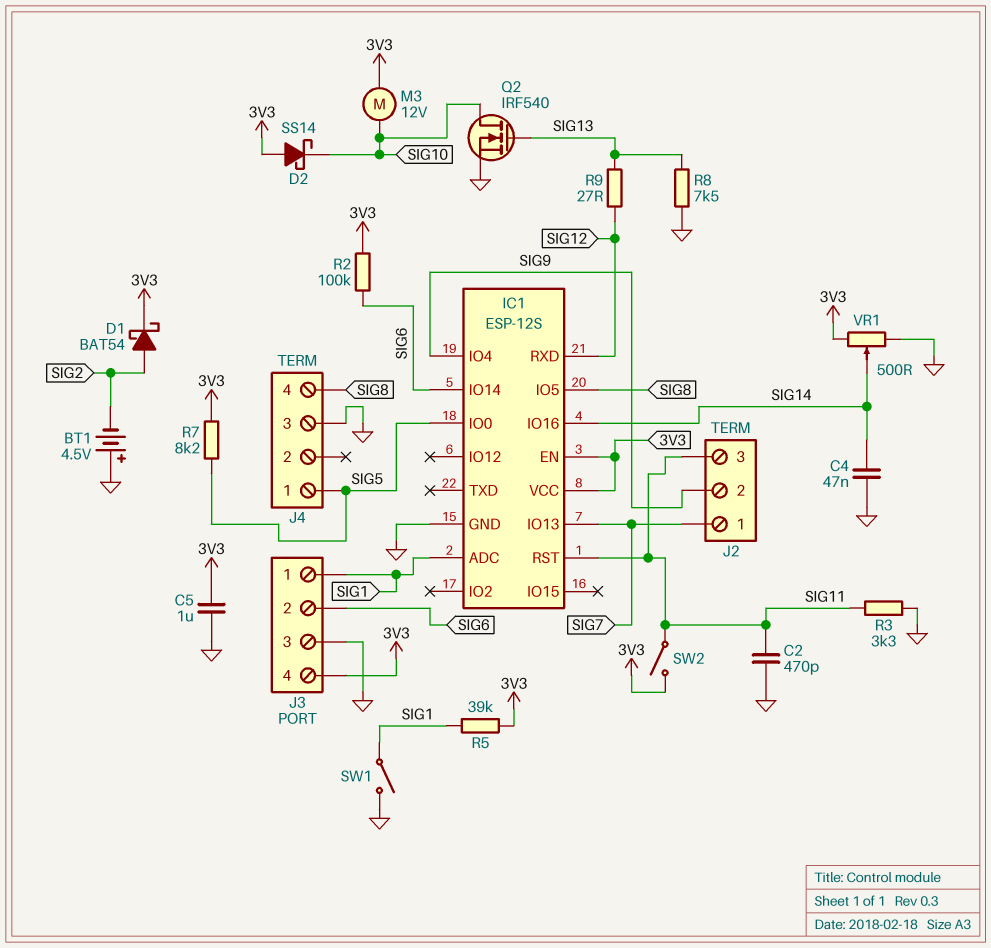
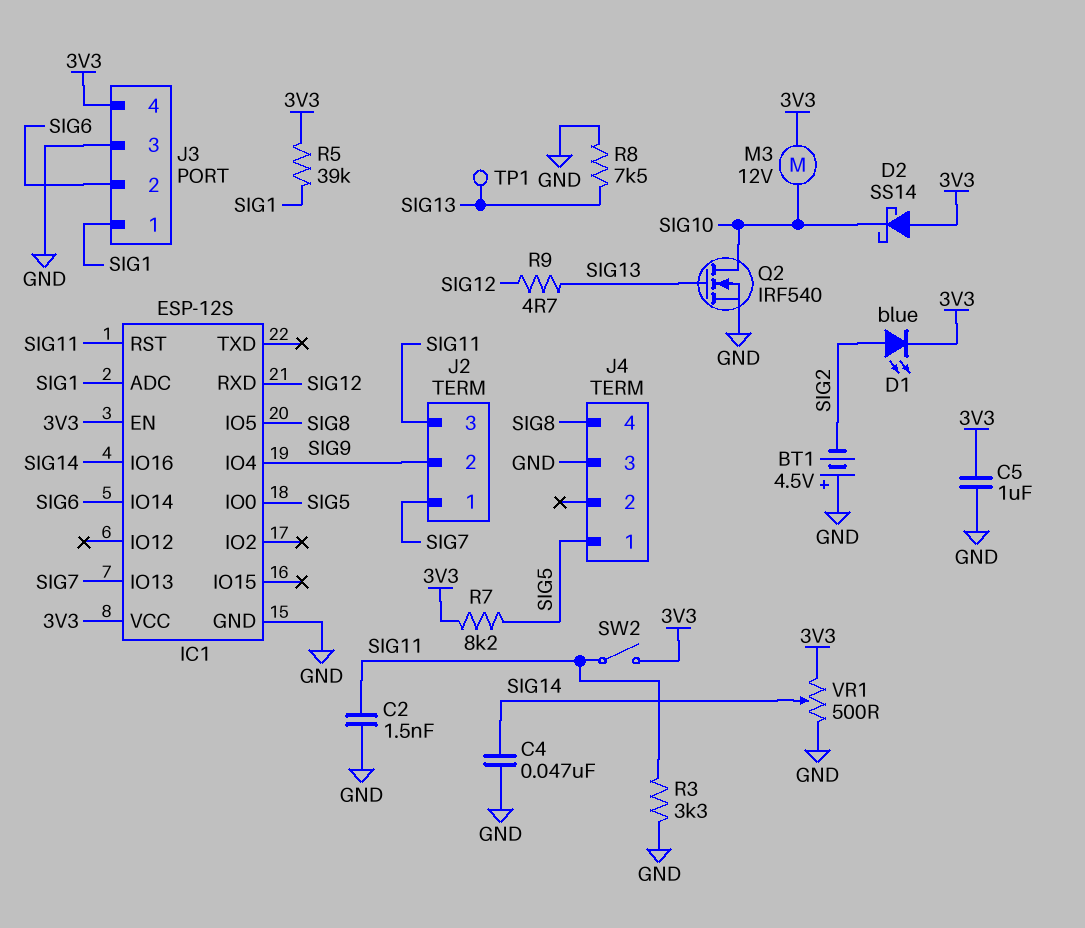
C2: 470pF (GND, SIG11) -> 1.5nF (GND, SIG11)
D1: schottky BAT54 (A SIG2, K 3V3) -> LED blue (A SIG2, K 3V3)
R2: 100k (3V3, SIG6) -> none
R9: 27 (SIG12, SIG13) -> 4.7 (SIG12, SIG13)
SW1: switch (GND, SIG1) -> none
TP1: none -> test point (SIG13)

